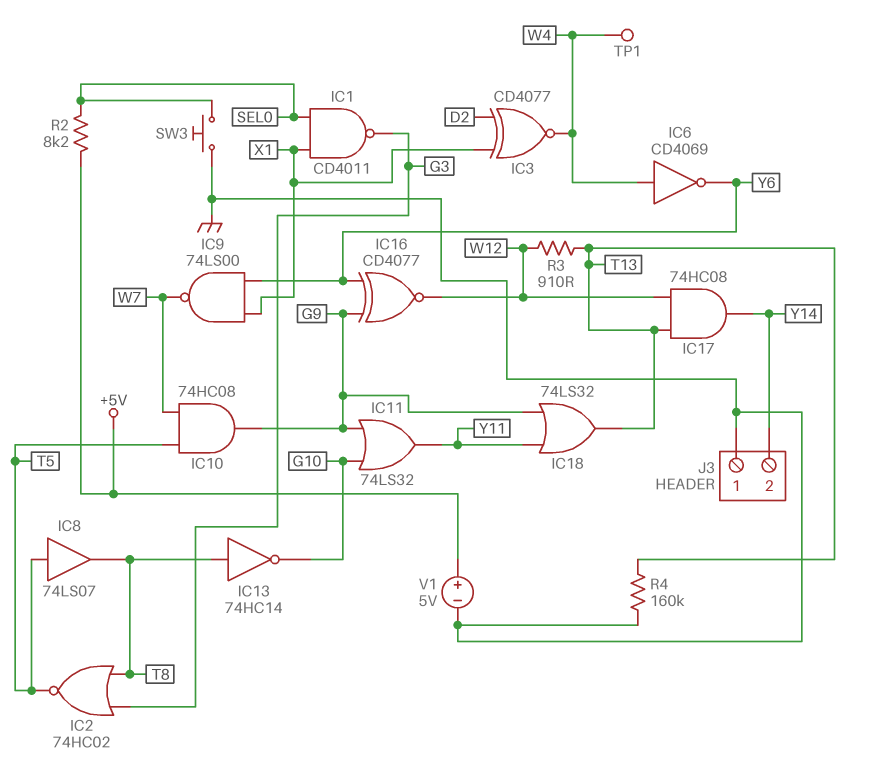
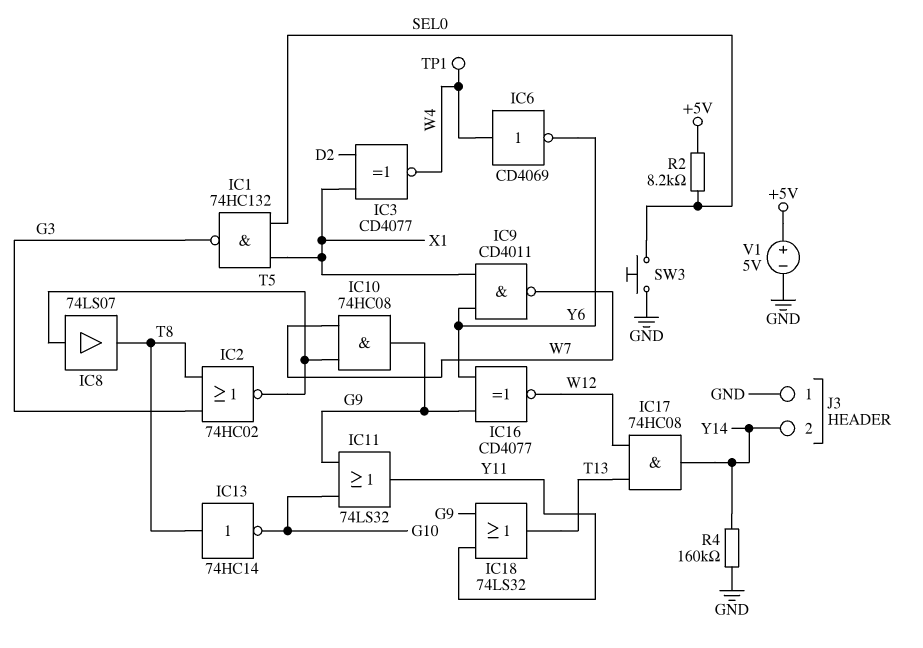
IC1: NAND CD4011 (in SEL0, in X1, out G3) -> NAND 74HC132 (in SEL0, in X1, out G3)
IC9: NAND 74LS00 (in X1, in Y6, out W7) -> NAND CD4011 (in X1, in Y6, out W7)
R3: 910 (T13, W12) -> none
R4: 160k (GND, T13) -> 160k (GND, Y14)

